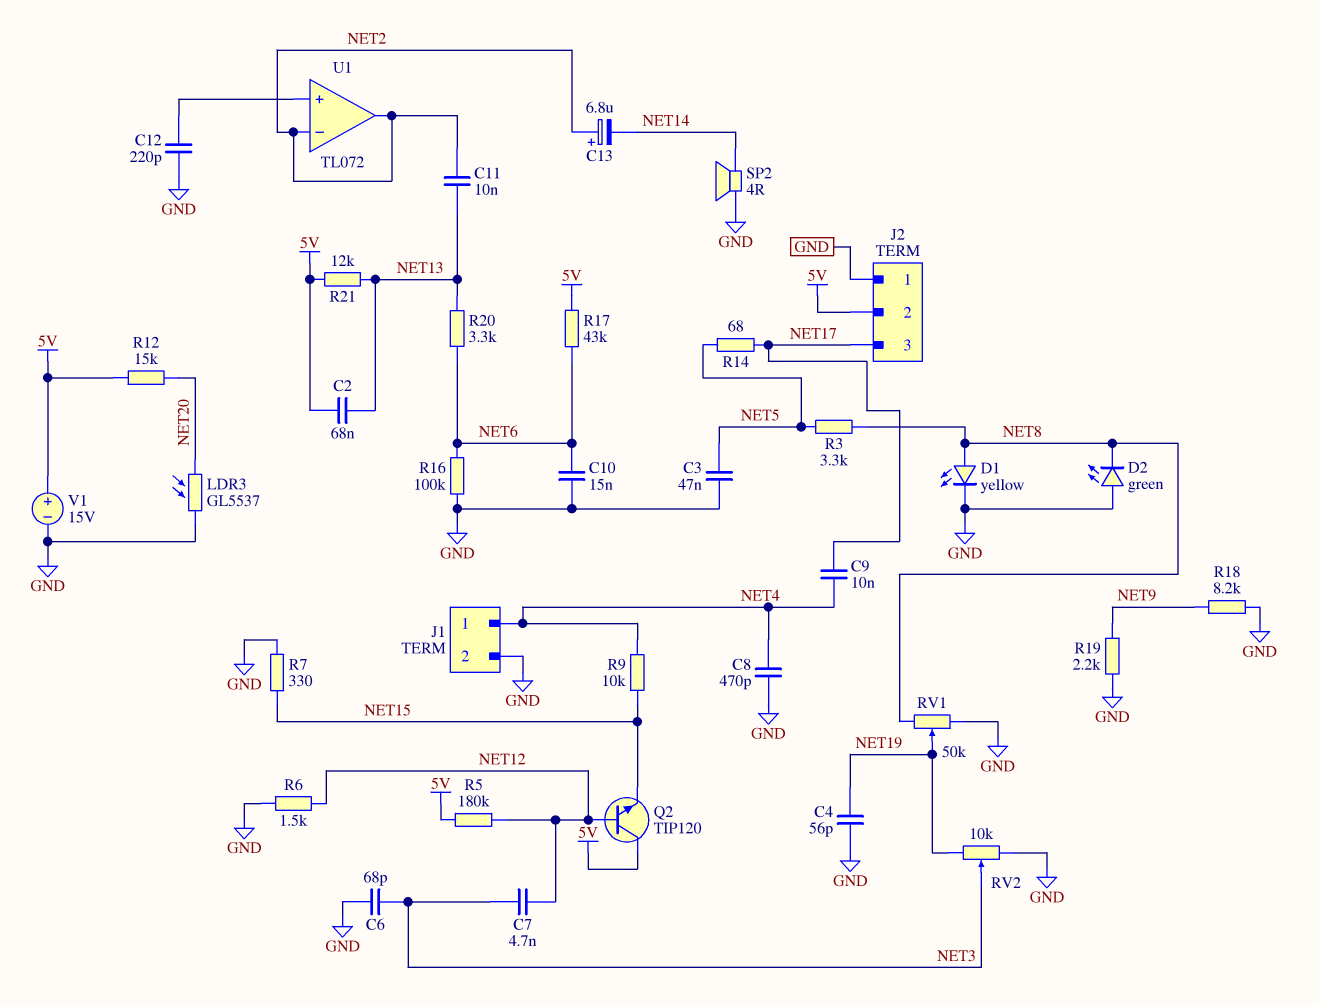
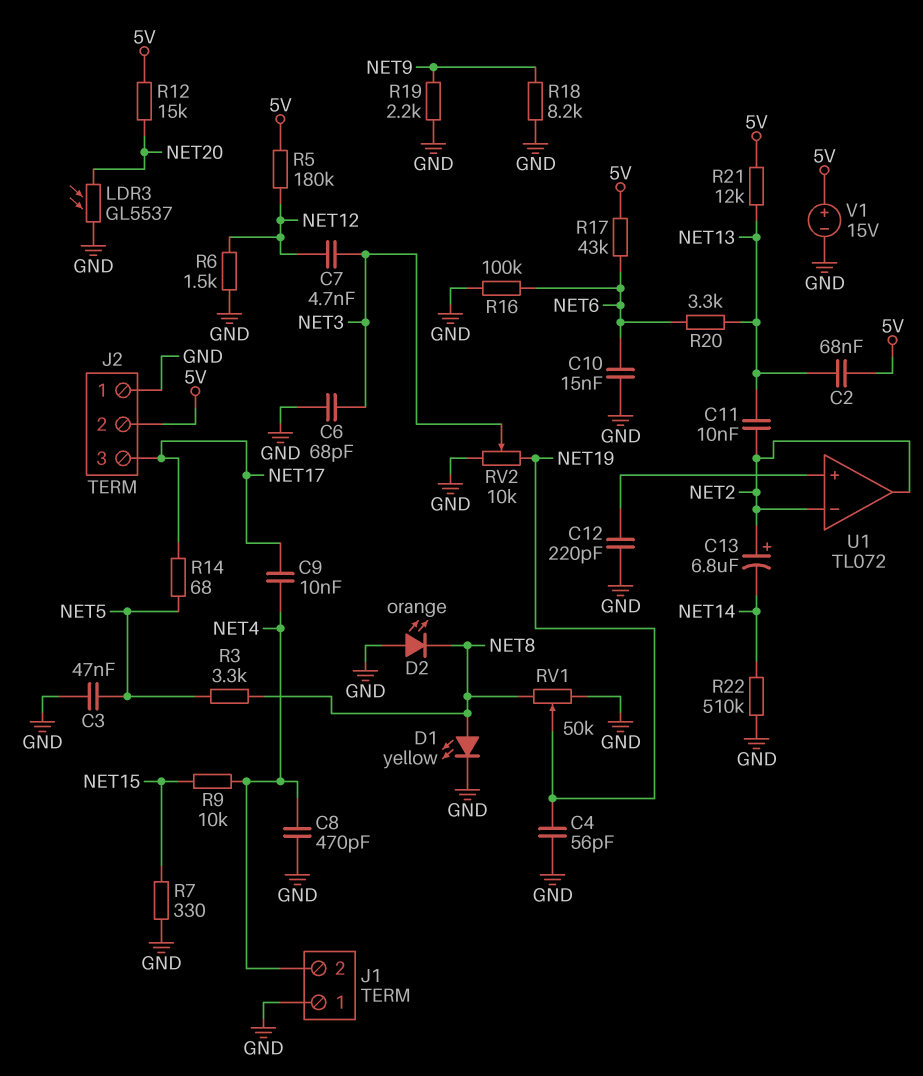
D2: LED green (A GND, K NET8) -> LED orange (A GND, K NET8)
J1 pin 1: NET4 -> GND
J1 pin 2: GND -> NET4
Q2: NPN TIP120 (B NET12, C 5V, E NET15) -> none
R22: none -> 510k (GND, NET14)
SP2: speaker 4R (GND, NET14) -> none

